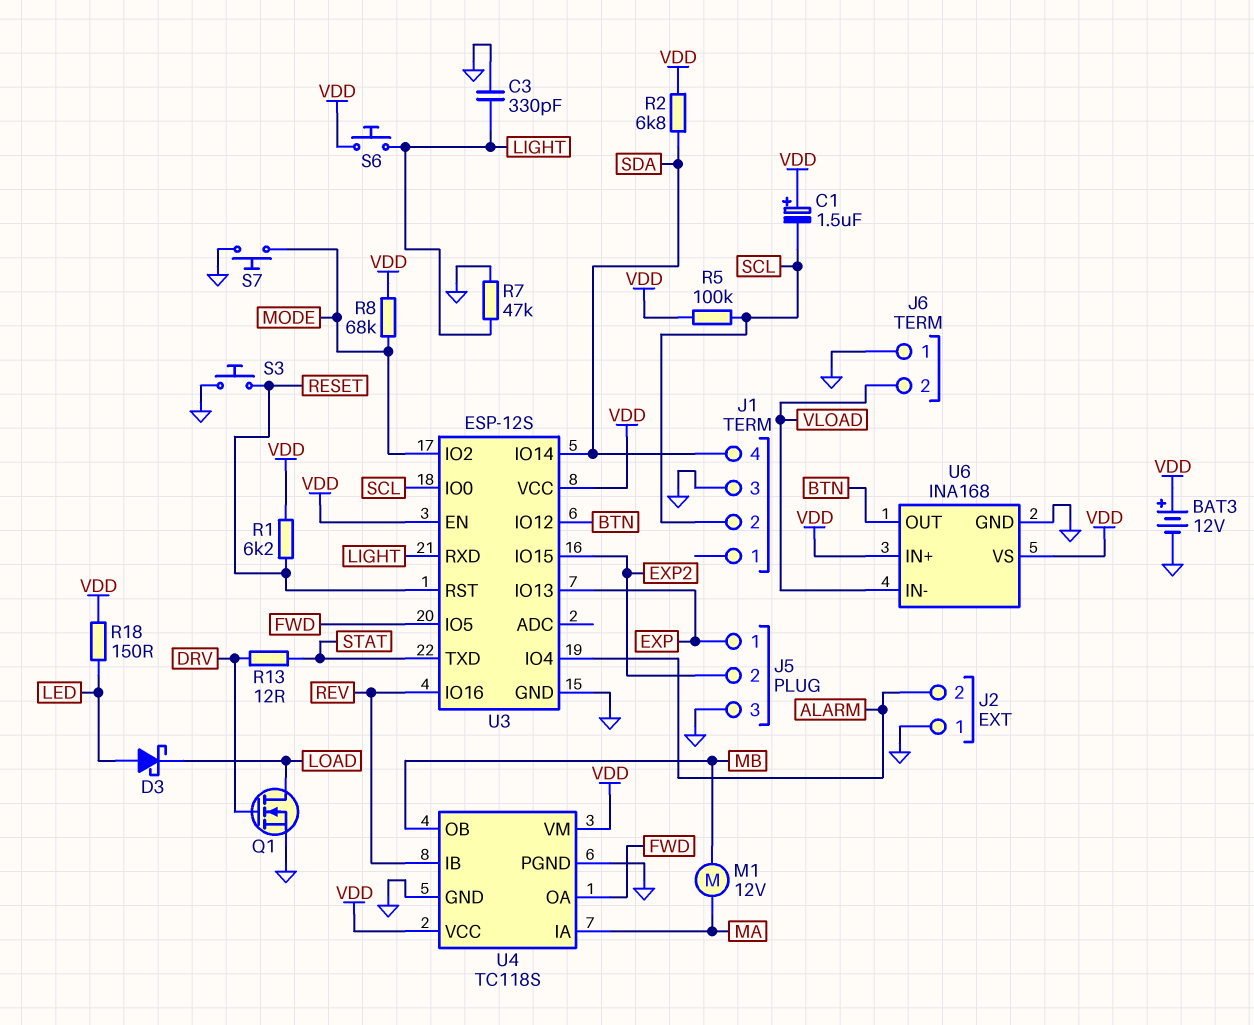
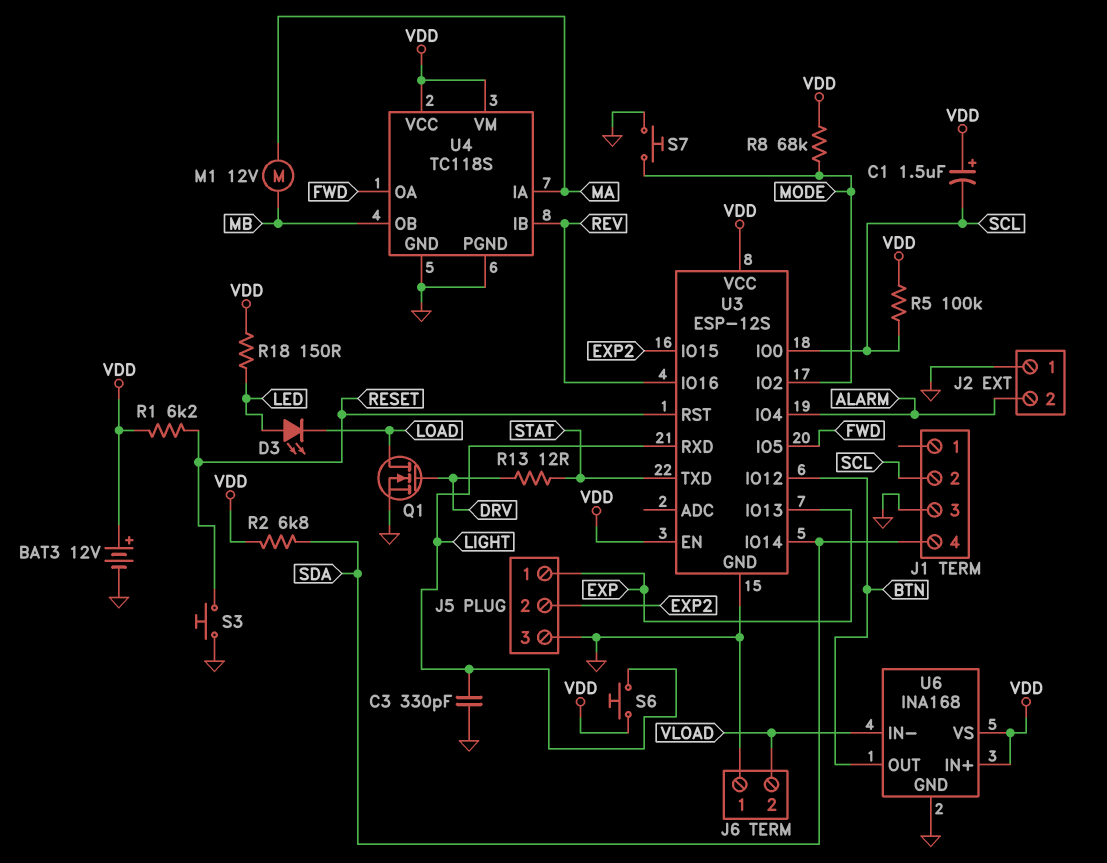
D3: schottky (A LED, K LOAD) -> LED (A LED, K LOAD)
R7: 47k (GND, LIGHT) -> none

